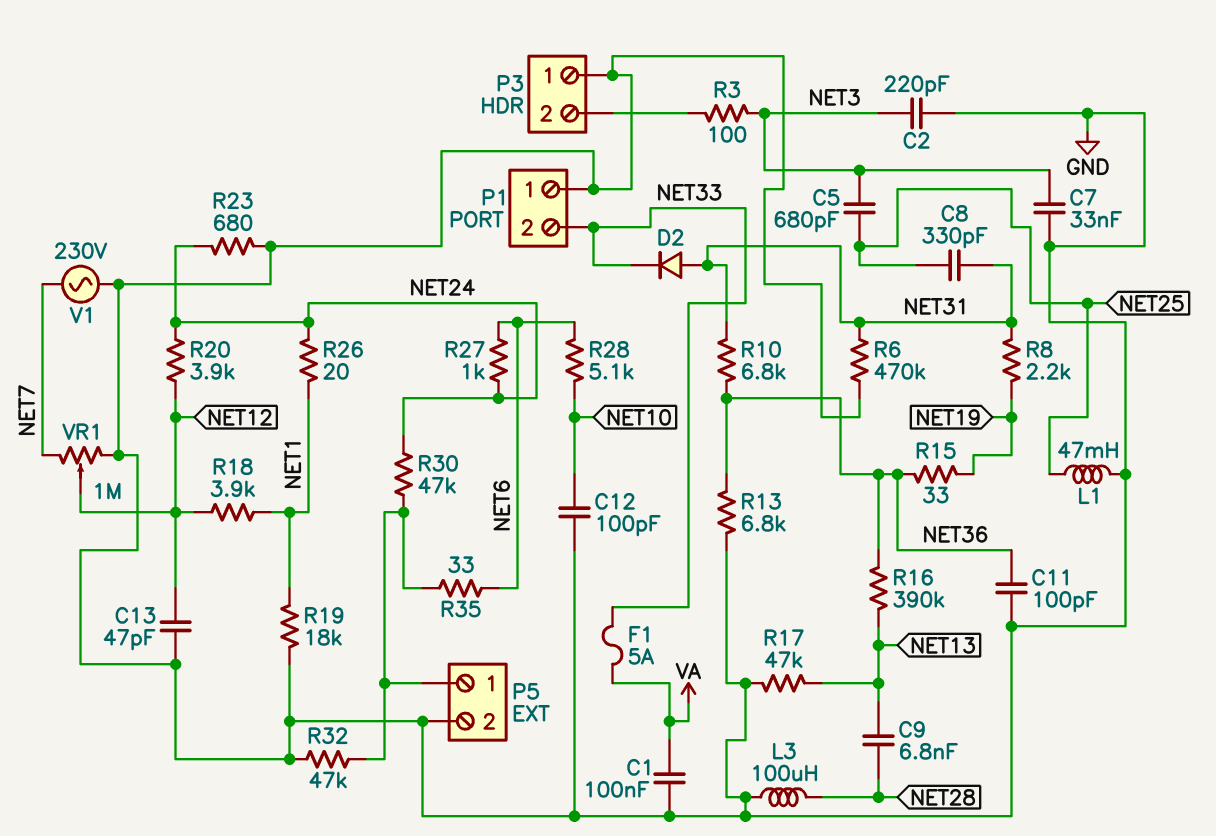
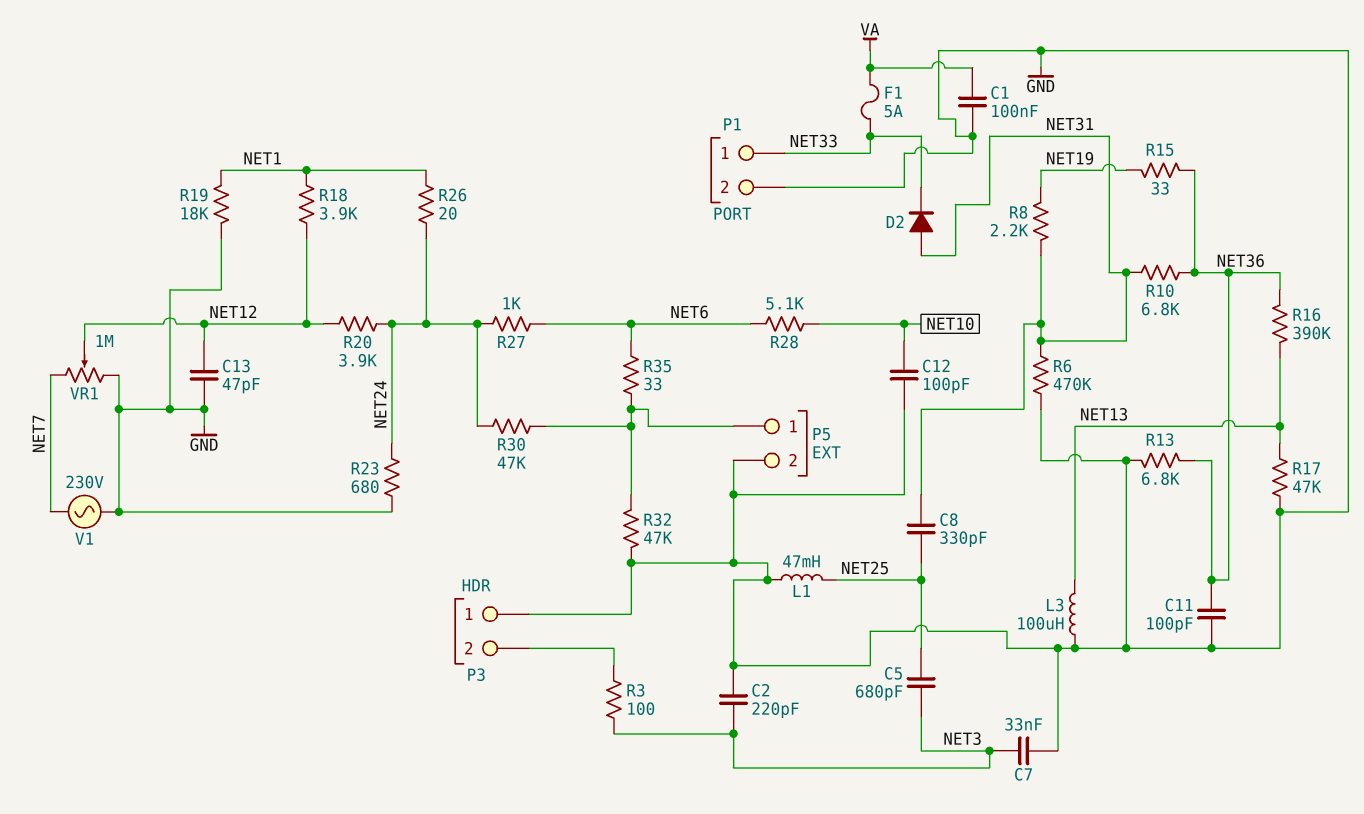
C9: 6.8nF (NET13, NET28) -> none
L3: 100uH (GND, NET28) -> 100uH (GND, NET13)
P1 pin 1: GND -> NET33
P1 pin 2: NET33 -> GND

